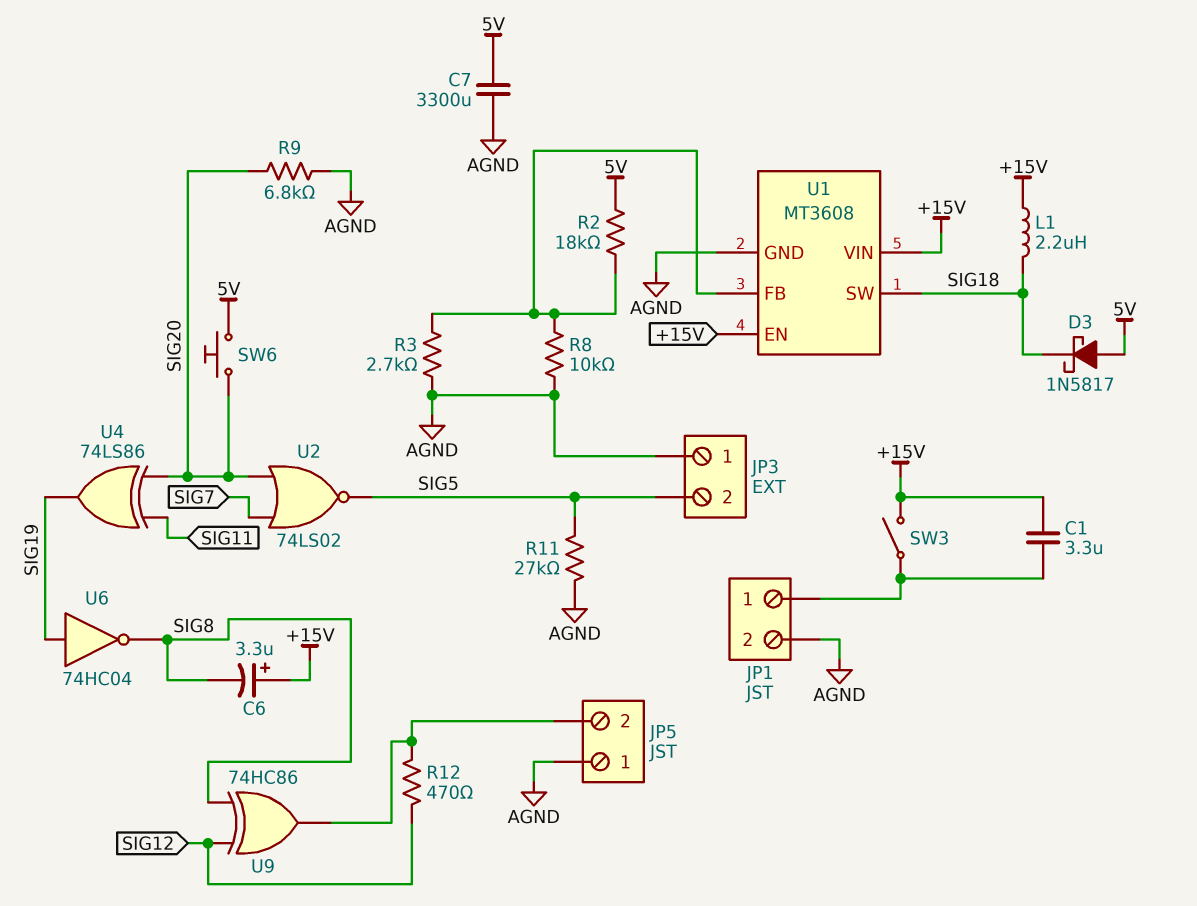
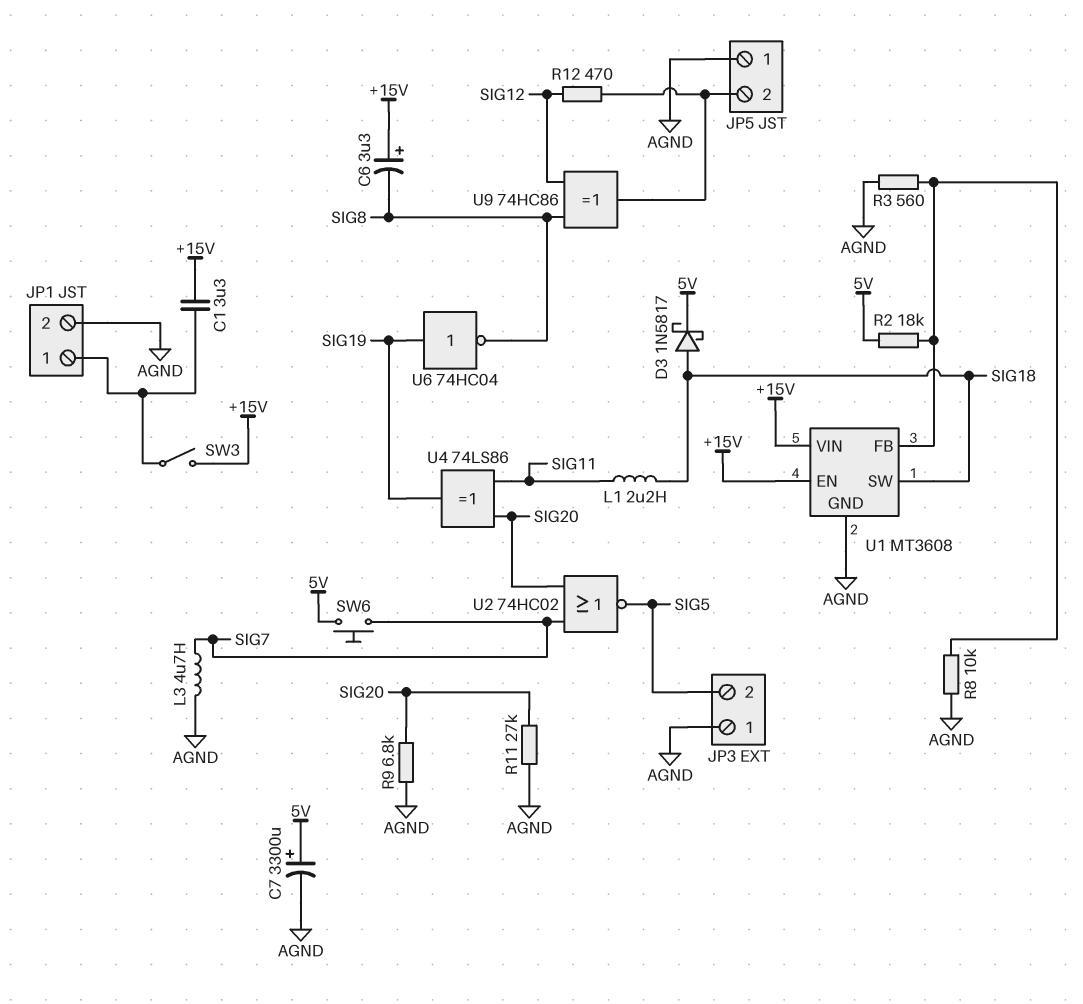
C7: 3300uF (5V, AGND) -> 3300uF (plus 5V, minus AGND)
D3: schottky 1N5817 (A 5V, K SIG18) -> schottky 1N5817 (A SIG18, K 5V)
L1: 2.2uH (+15V, SIG18) -> 2.2uH (SIG11, SIG18)
L3: none -> 4.7uH (AGND, SIG7)
R3: 2.7k (AGND, U1/FB) -> 560 (AGND, U1/FB)
R11: 27k (AGND, SIG5) -> 27k (AGND, SIG20)
SW6: button (5V, SIG20) -> button (5V, SIG7)
U2: NOR 74LS02 (in SIG7, in SIG20, out SIG5) -> NOR 74HC02 (in SIG7, in SIG20, out SIG5)

